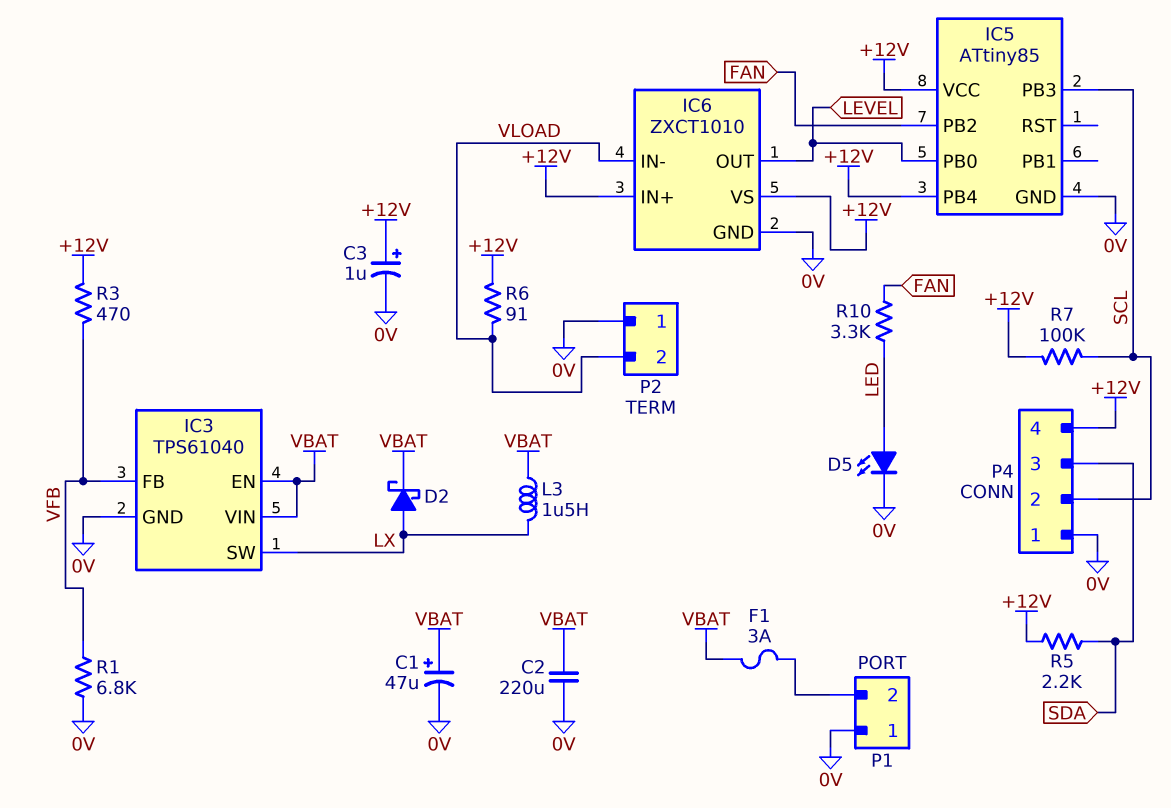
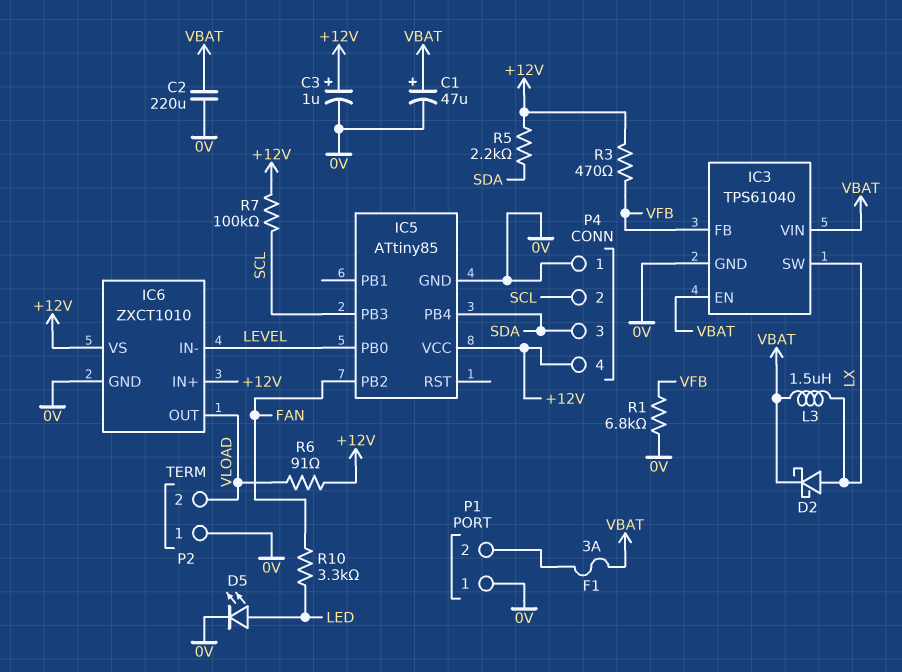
IC5 pin PB4: +12V -> SDA
IC6 pin IN-: VLOAD -> LEVEL
IC6 pin OUT: LEVEL -> VLOAD

